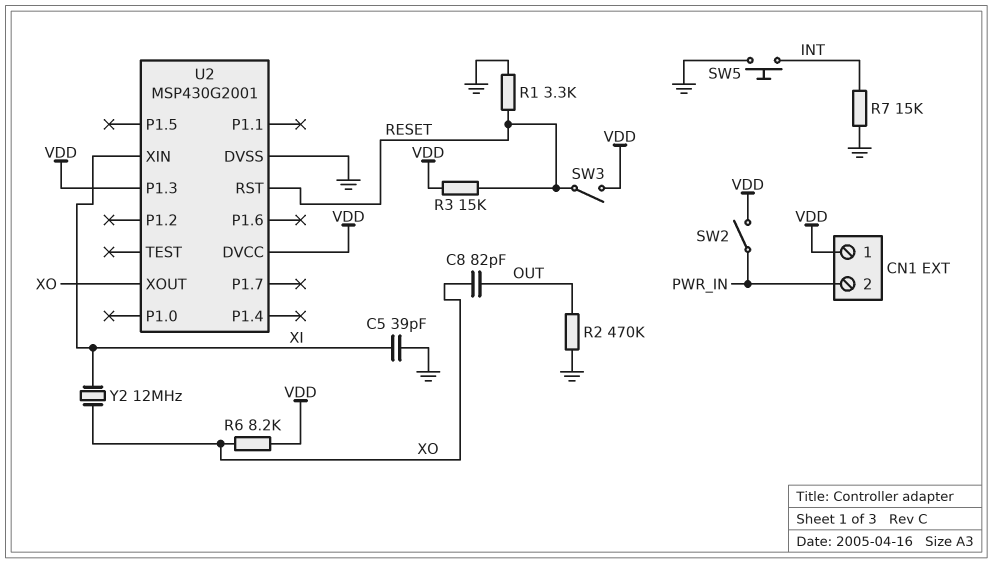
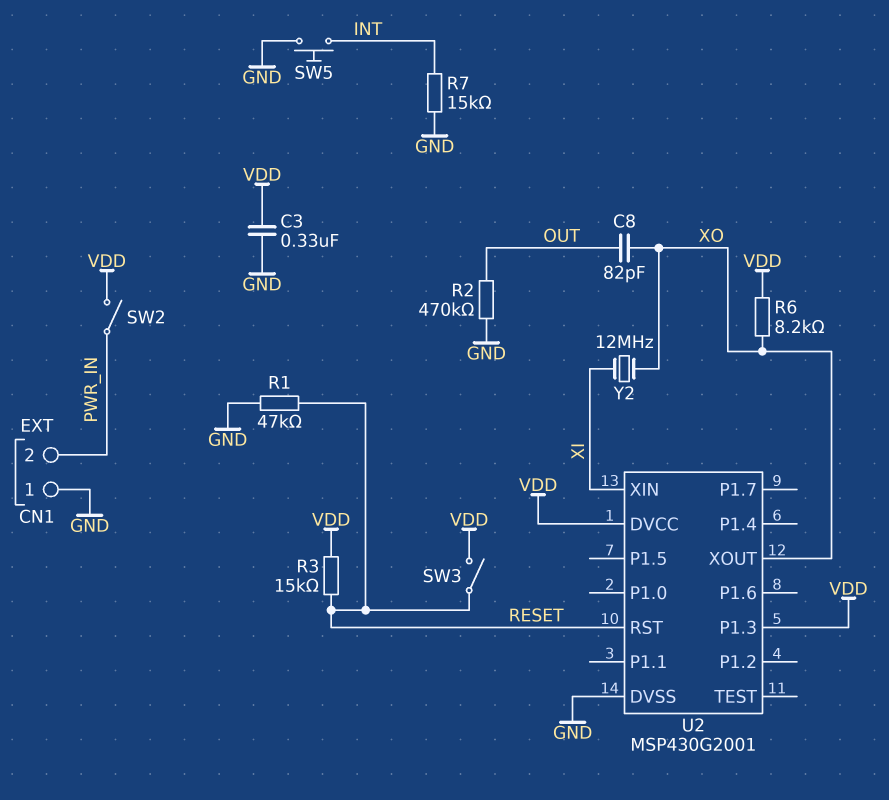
C3: none -> 330nF (GND, VDD)
C5: 39pF (GND, XI) -> none
CN1 pin 1: VDD -> GND
R1: 3.3k (GND, RESET) -> 47k (GND, RESET)

